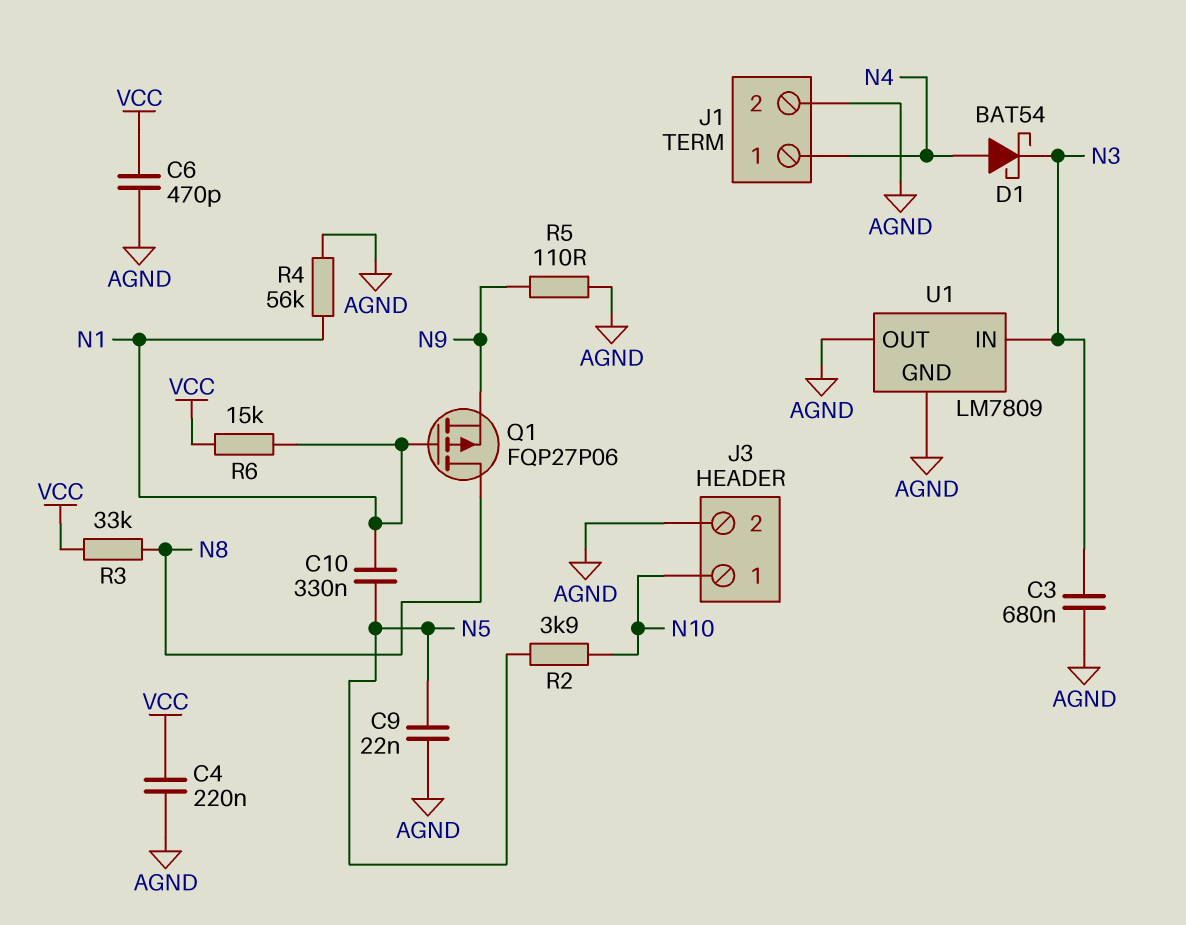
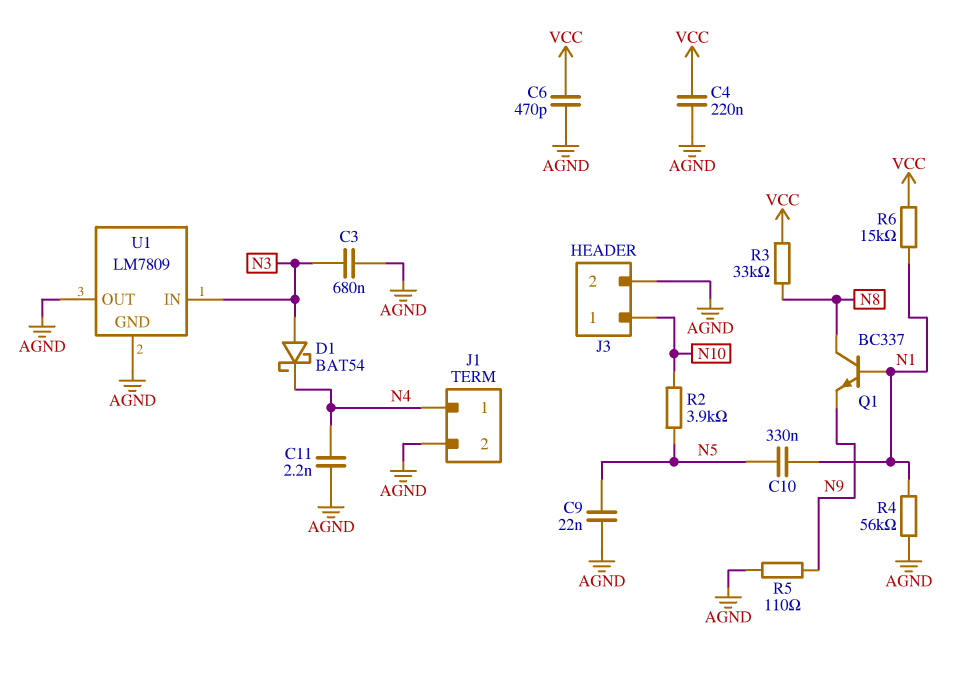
C11: none -> 2.2nF (AGND, N4)
D1: schottky BAT54 (A N4, K N3) -> schottky BAT54 (A N3, K N4)
Q1: PMOS FQP27P06 (G N1, D N8, S N9) -> NPN BC337 (B N1, C N8, E N9)

